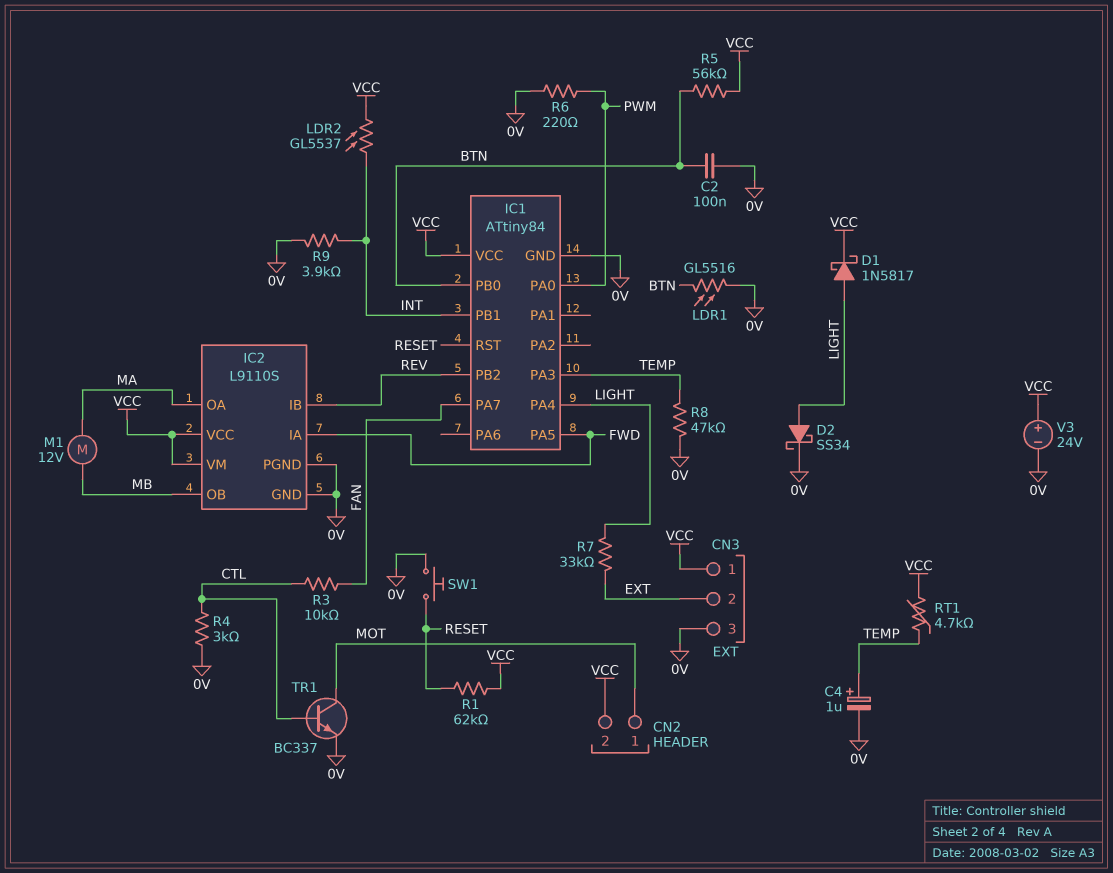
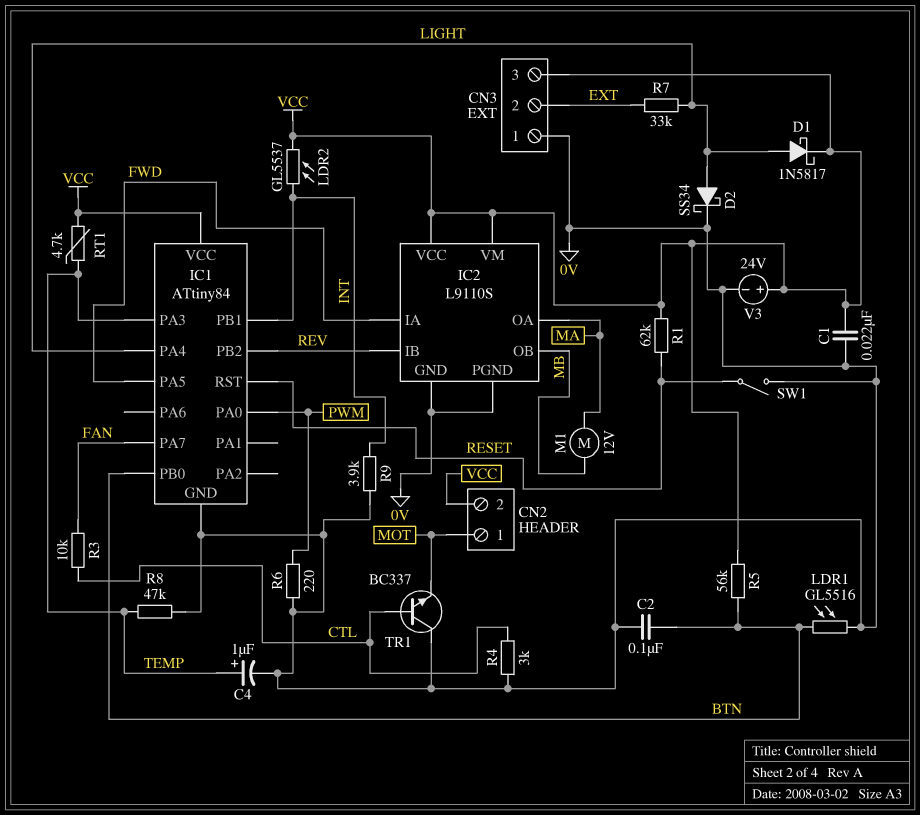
C1: none -> 22nF (0V, VCC)
CN3 pin 1: VCC -> 0V
CN3 pin 3: 0V -> VCC
SW1: button (0V, RESET) -> switch (0V, RESET)
TR1: NPN BC337 (B CTL, C MOT, E 0V) -> NPN BC337 (B CTL, C 0V, E MOT)

